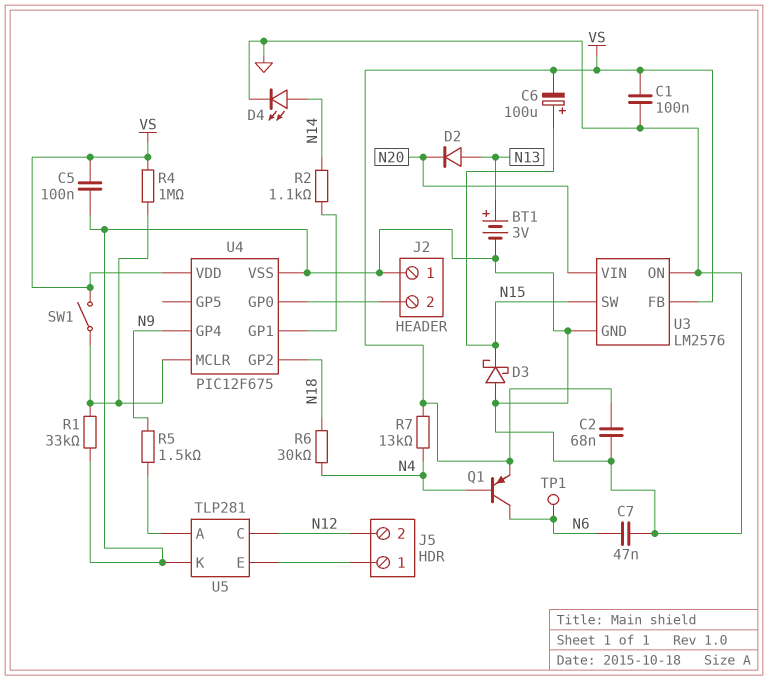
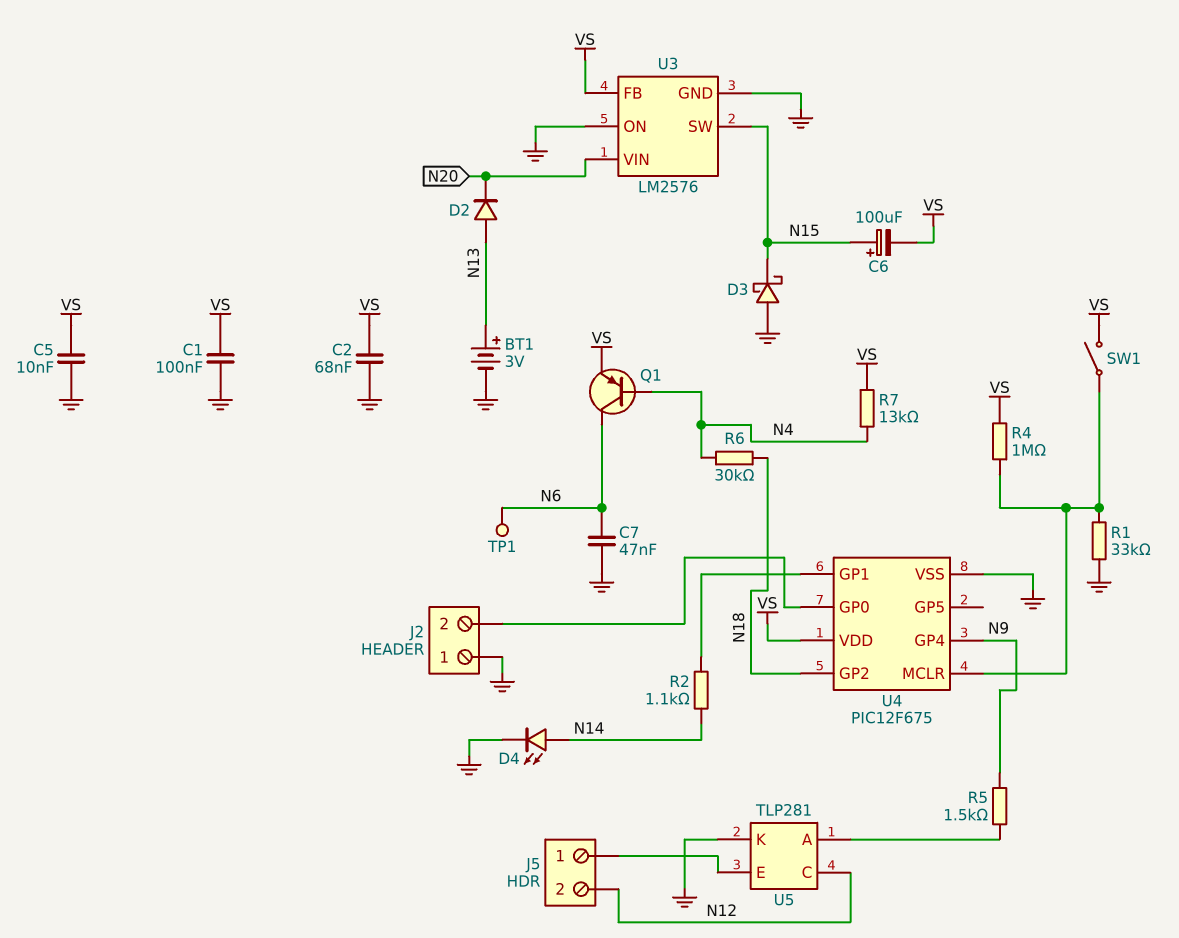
C5: 100nF (GND, VS) -> 10nF (GND, VS)

